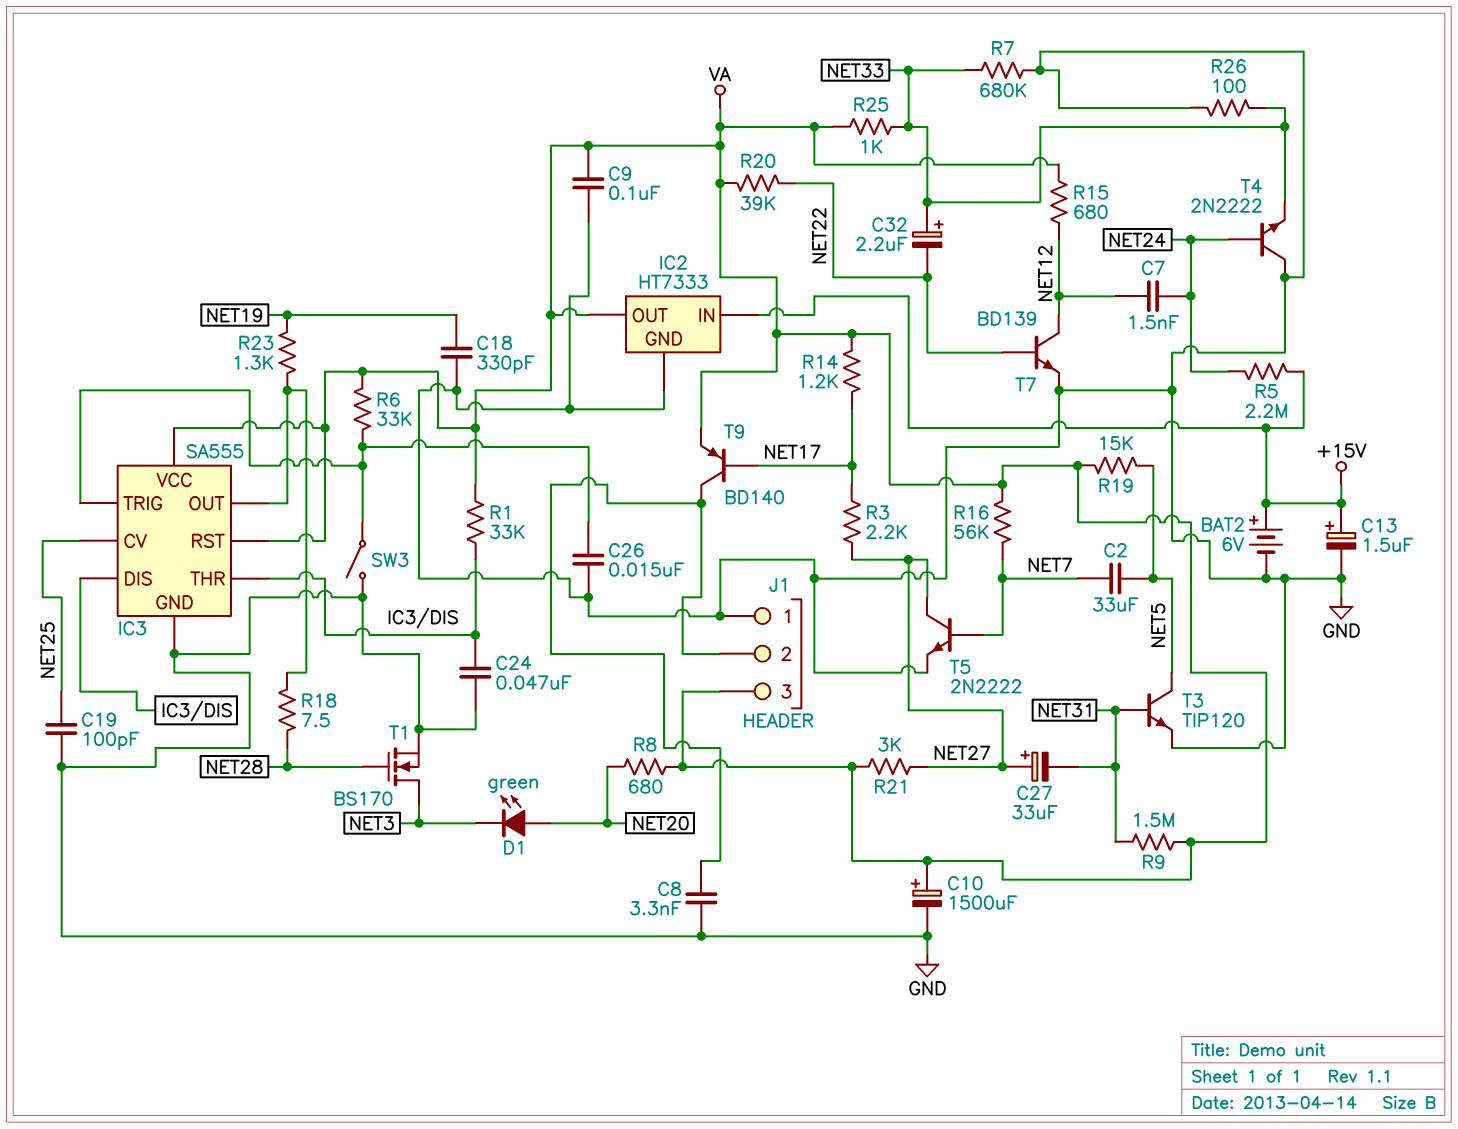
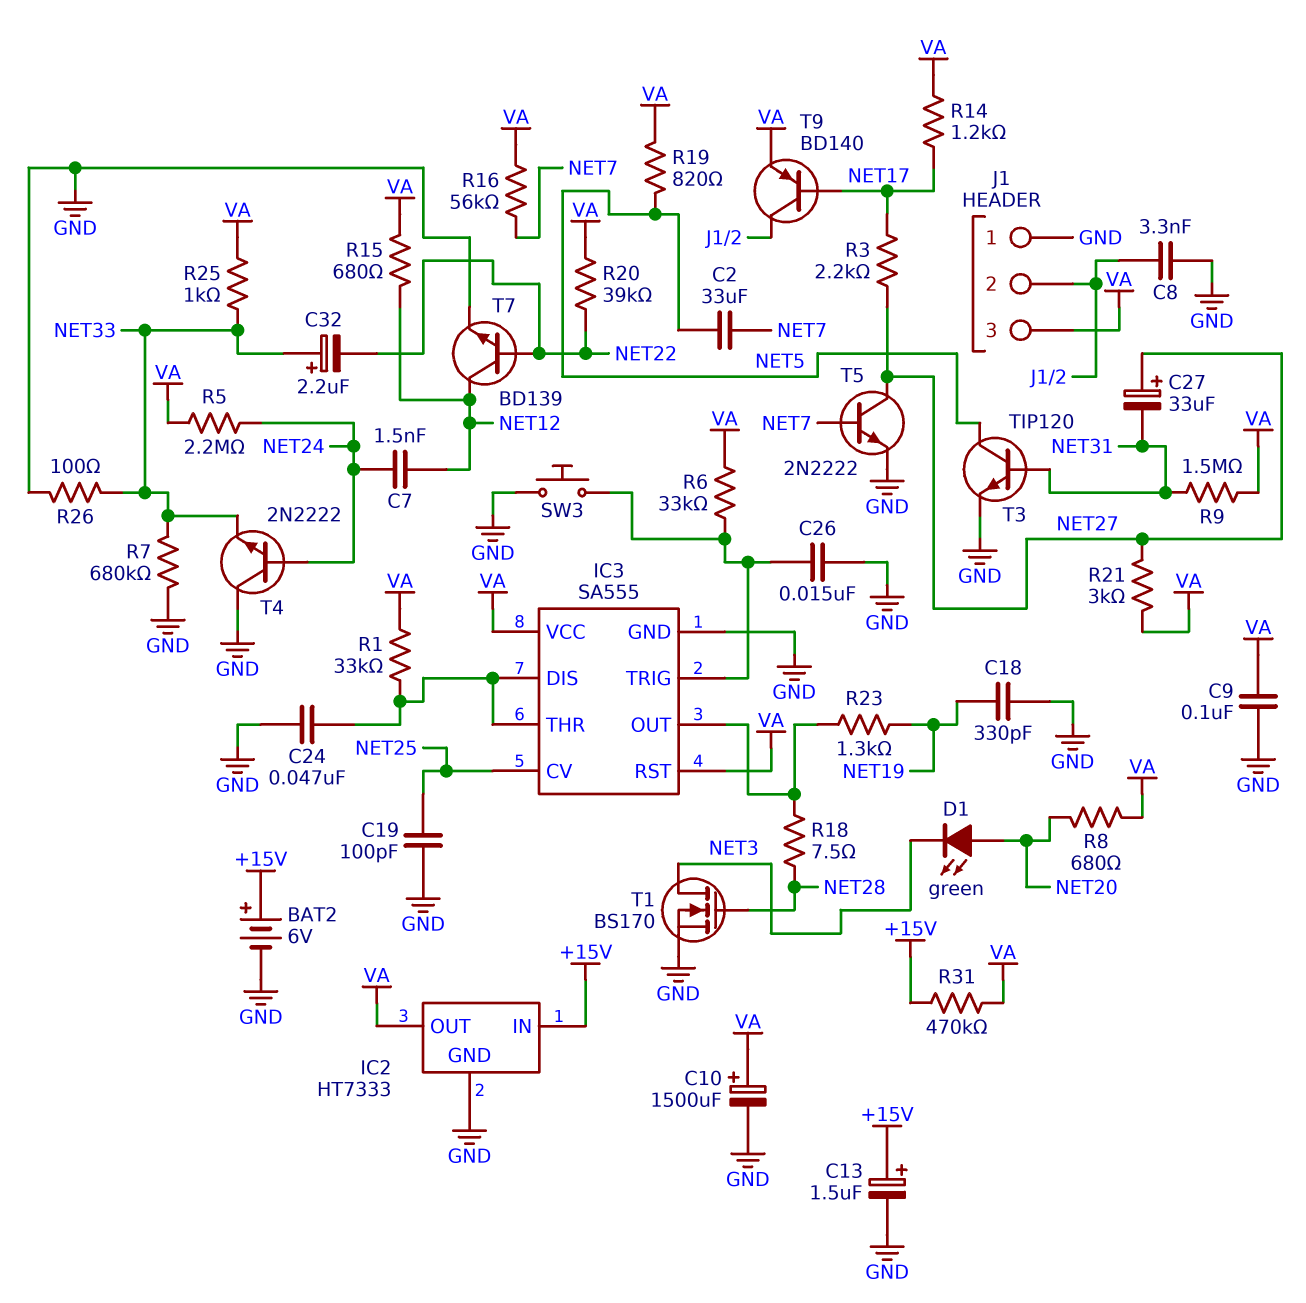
R5: 2.2M (+15V, NET24) -> 2.2M (NET24, VA)
R19: 15k (NET5, VA) -> 820 (NET5, VA)
R31: none -> 470k (+15V, VA)
SW3: switch (GND, IC3/TRIG) -> button (GND, IC3/TRIG)

